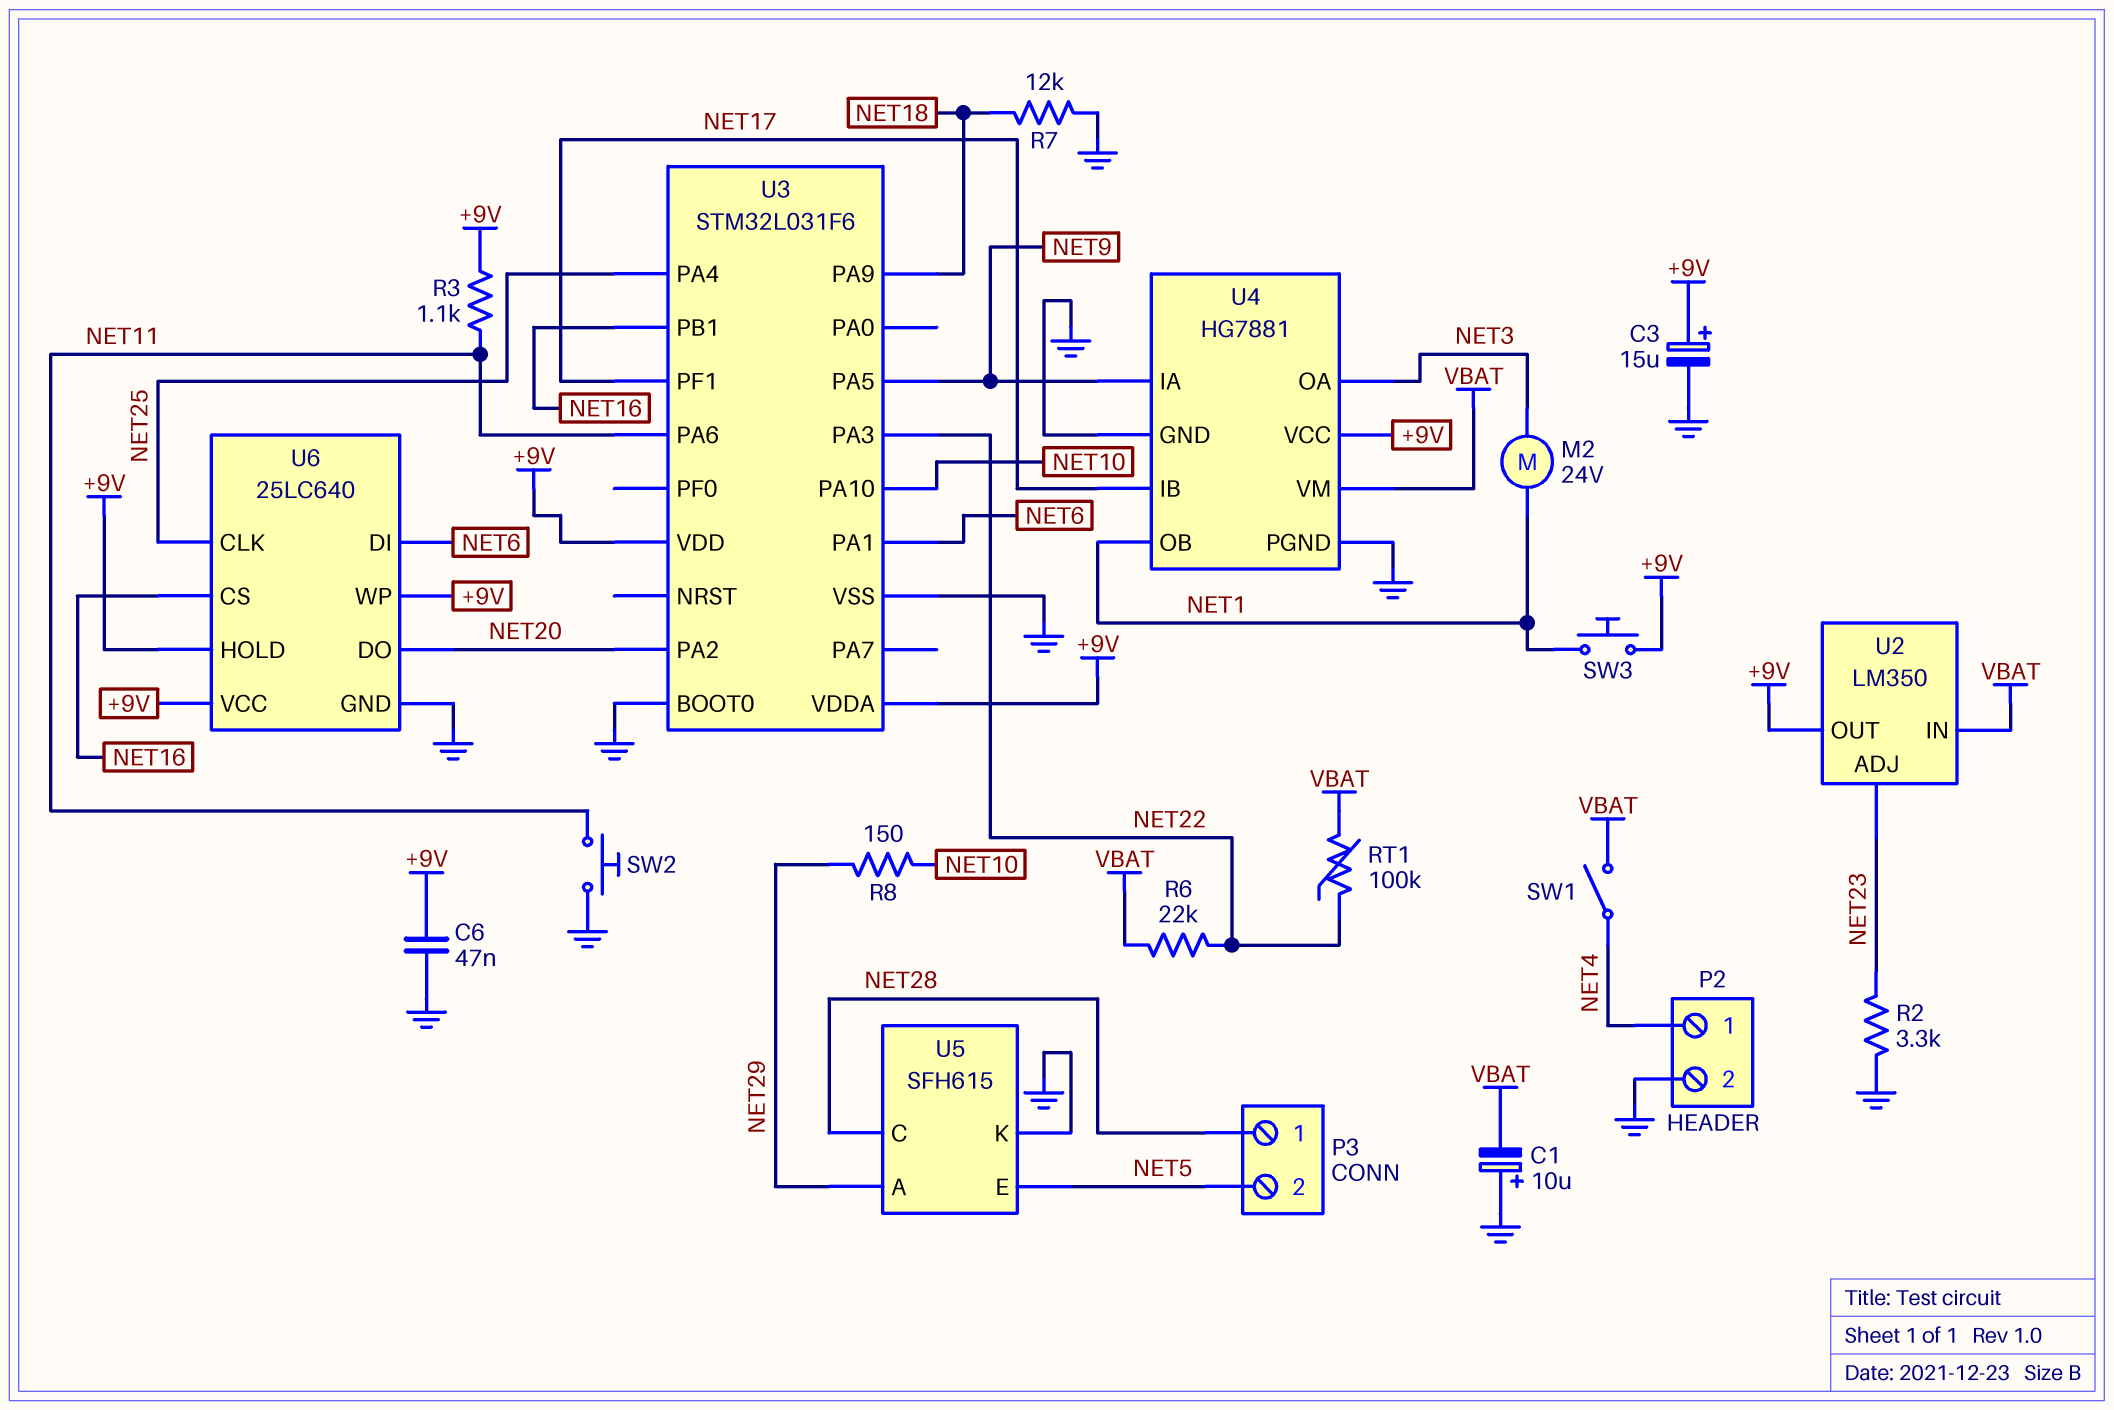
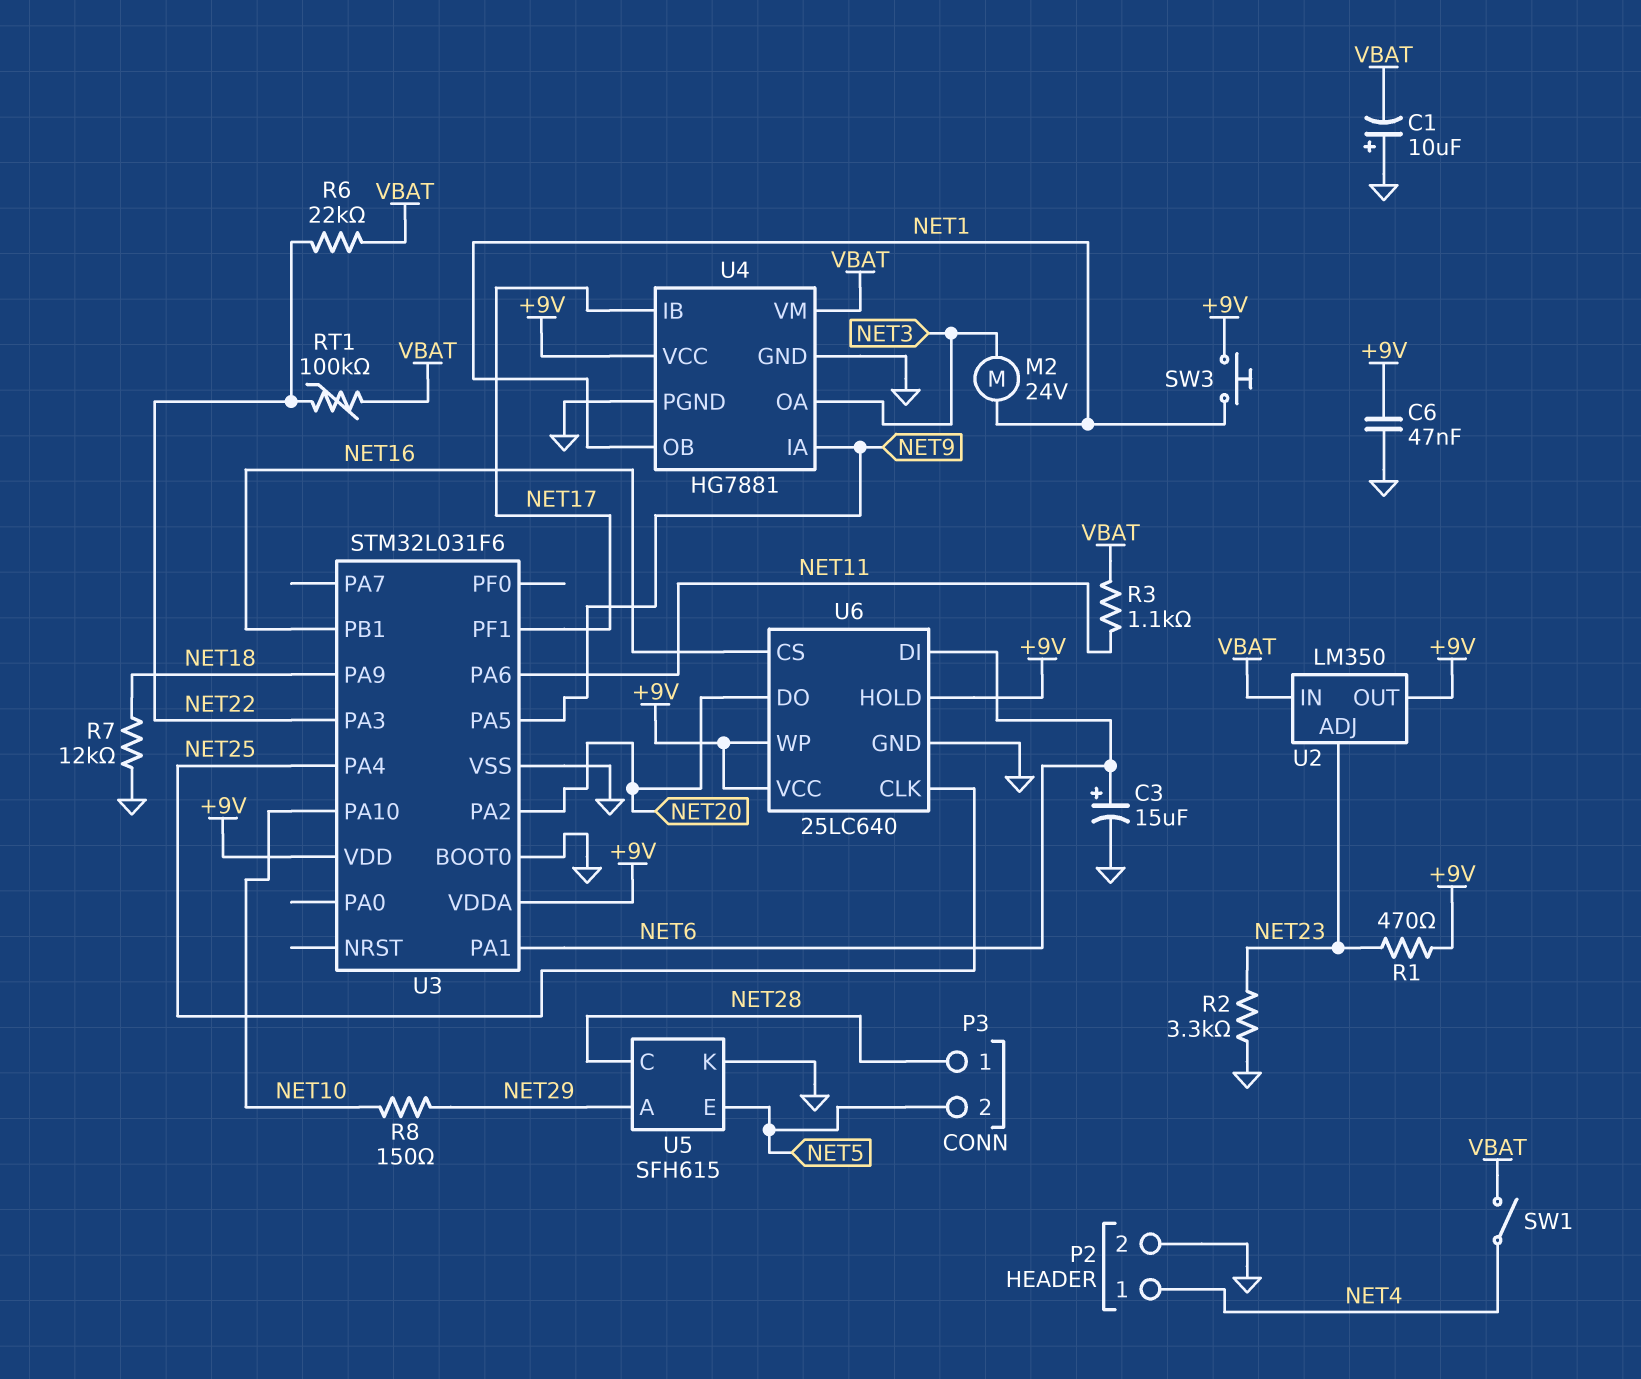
C3: 15uF (plus +9V, minus GND) -> 15uF (plus NET6, minus GND)
R1: none -> 470 (+9V, NET23)
R3: 1.1k (+9V, NET11) -> 1.1k (NET11, VBAT)
SW2: button (GND, NET11) -> none

